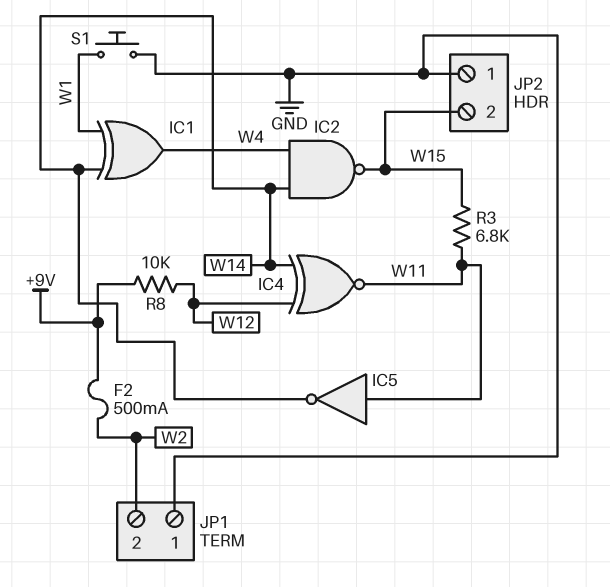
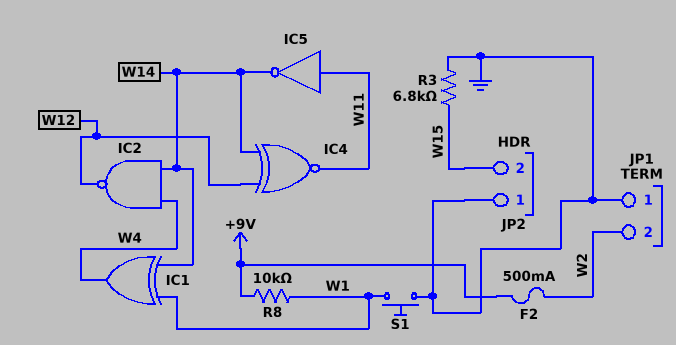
IC2: NAND (in W4, in W14, out W15) -> NAND (in W4, in W14, out W12)
R3: 6.8k (W11, W15) -> 6.8k (GND, W15)
R8: 10k (+9V, W12) -> 10k (+9V, W1)

